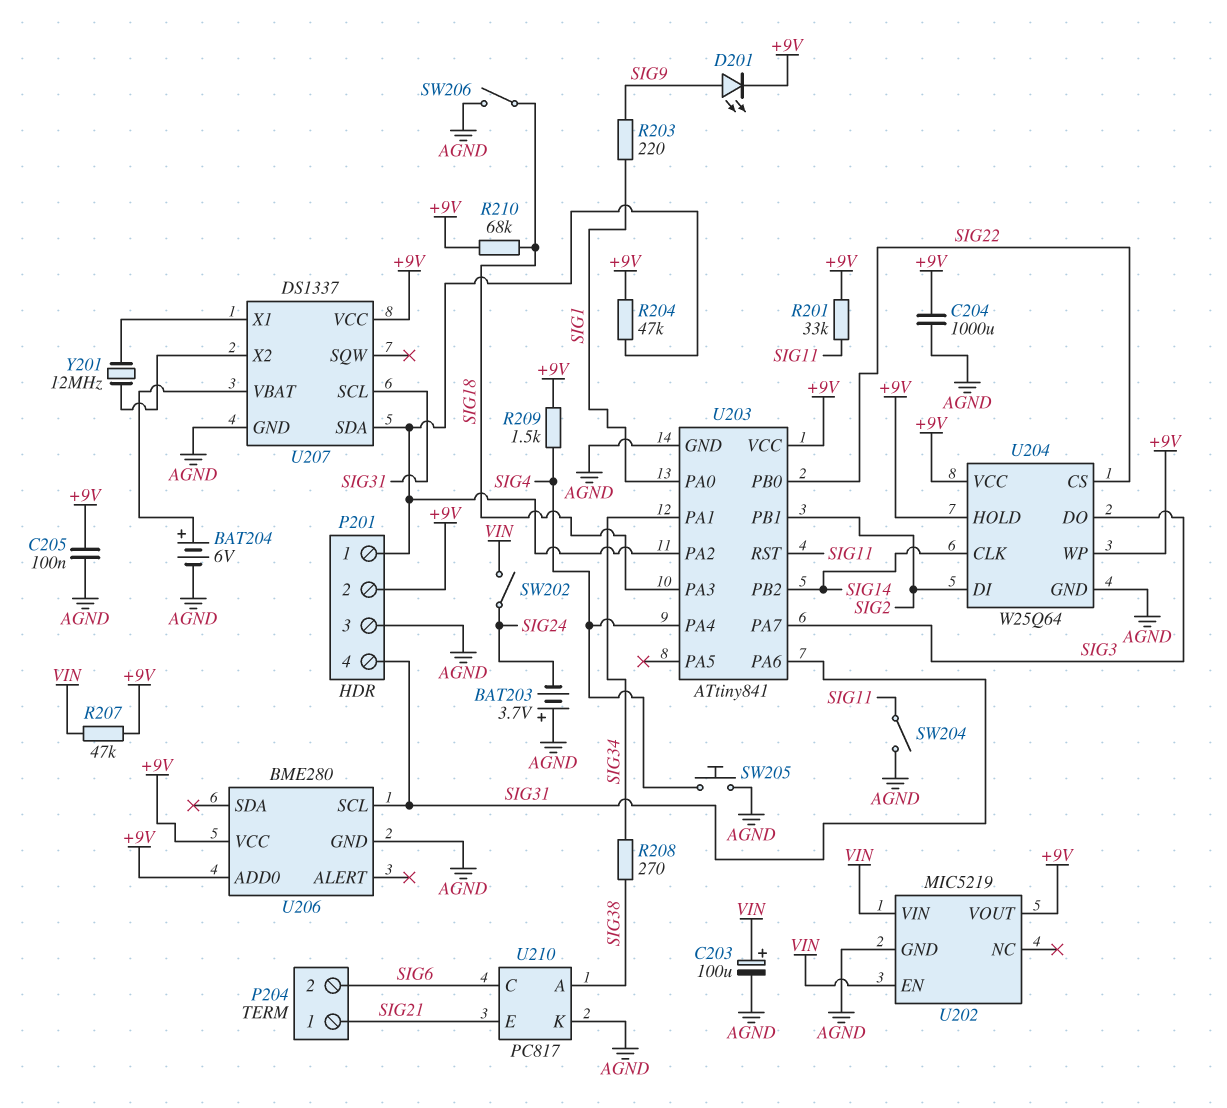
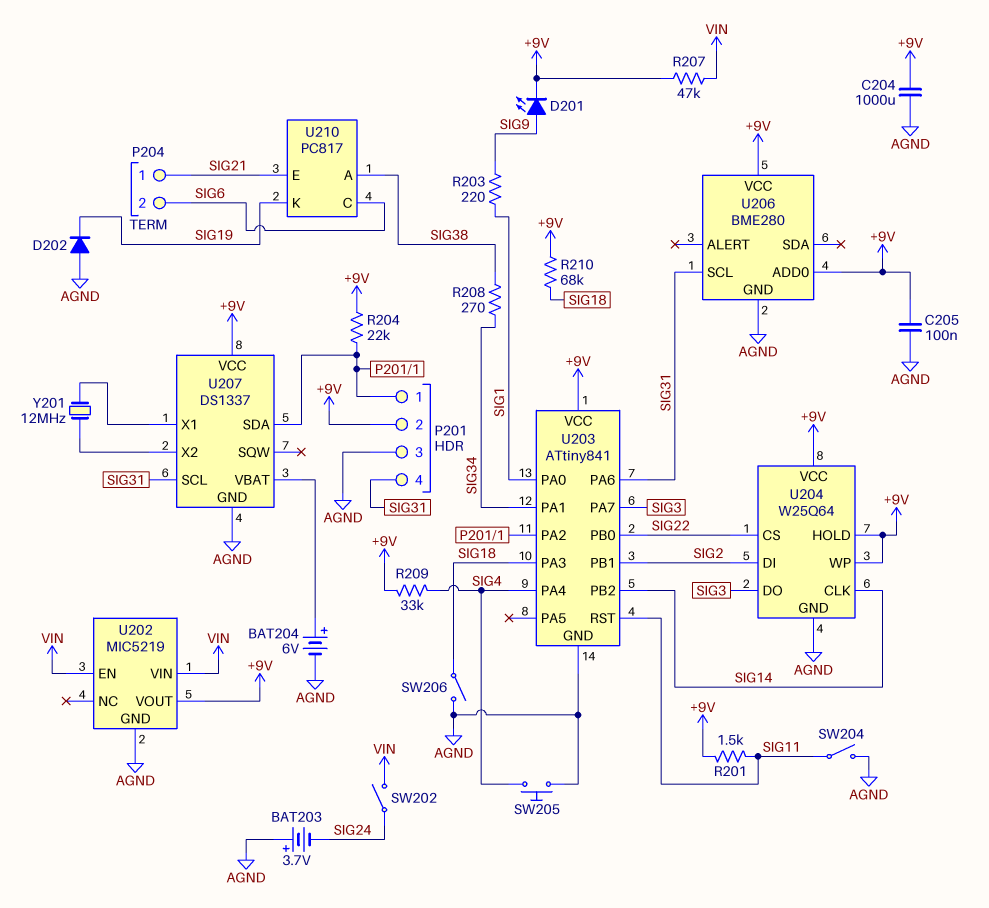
C203: 100uF (plus VIN, minus AGND) -> none
D202: none -> diode (A AGND, K SIG19)
R201: 33k (+9V, SIG11) -> 1.5k (+9V, SIG11)
R204: 47k (+9V, P201/1) -> 22k (+9V, P201/1)
R209: 1.5k (+9V, SIG4) -> 33k (+9V, SIG4)
U210 pin K: AGND -> SIG19

